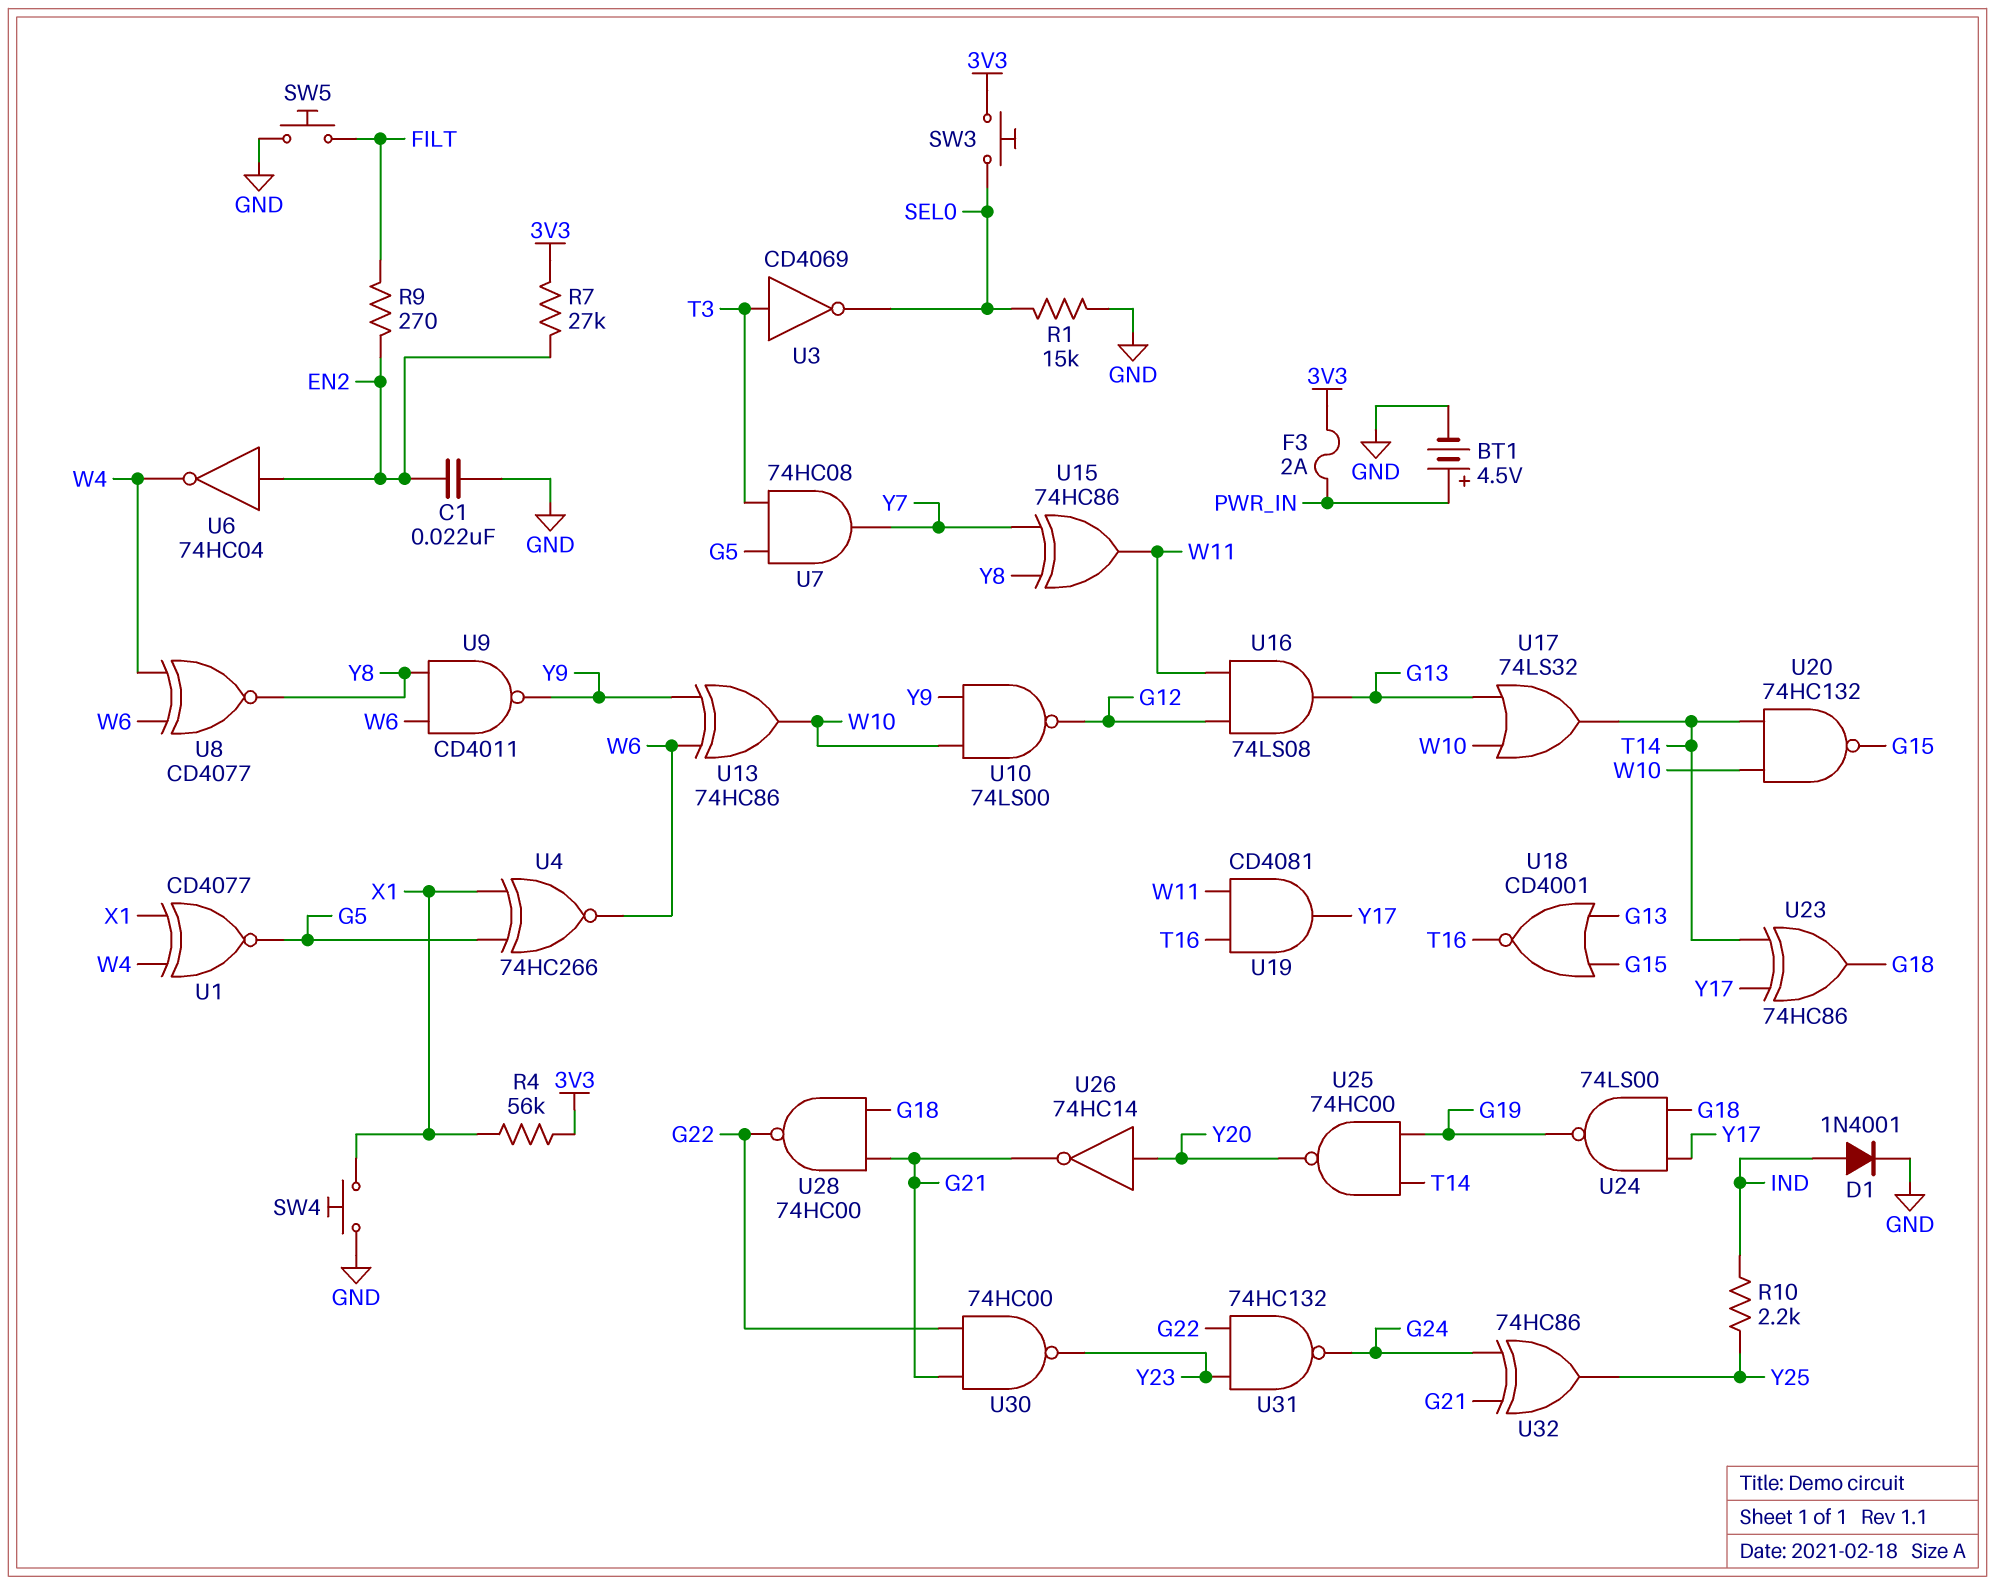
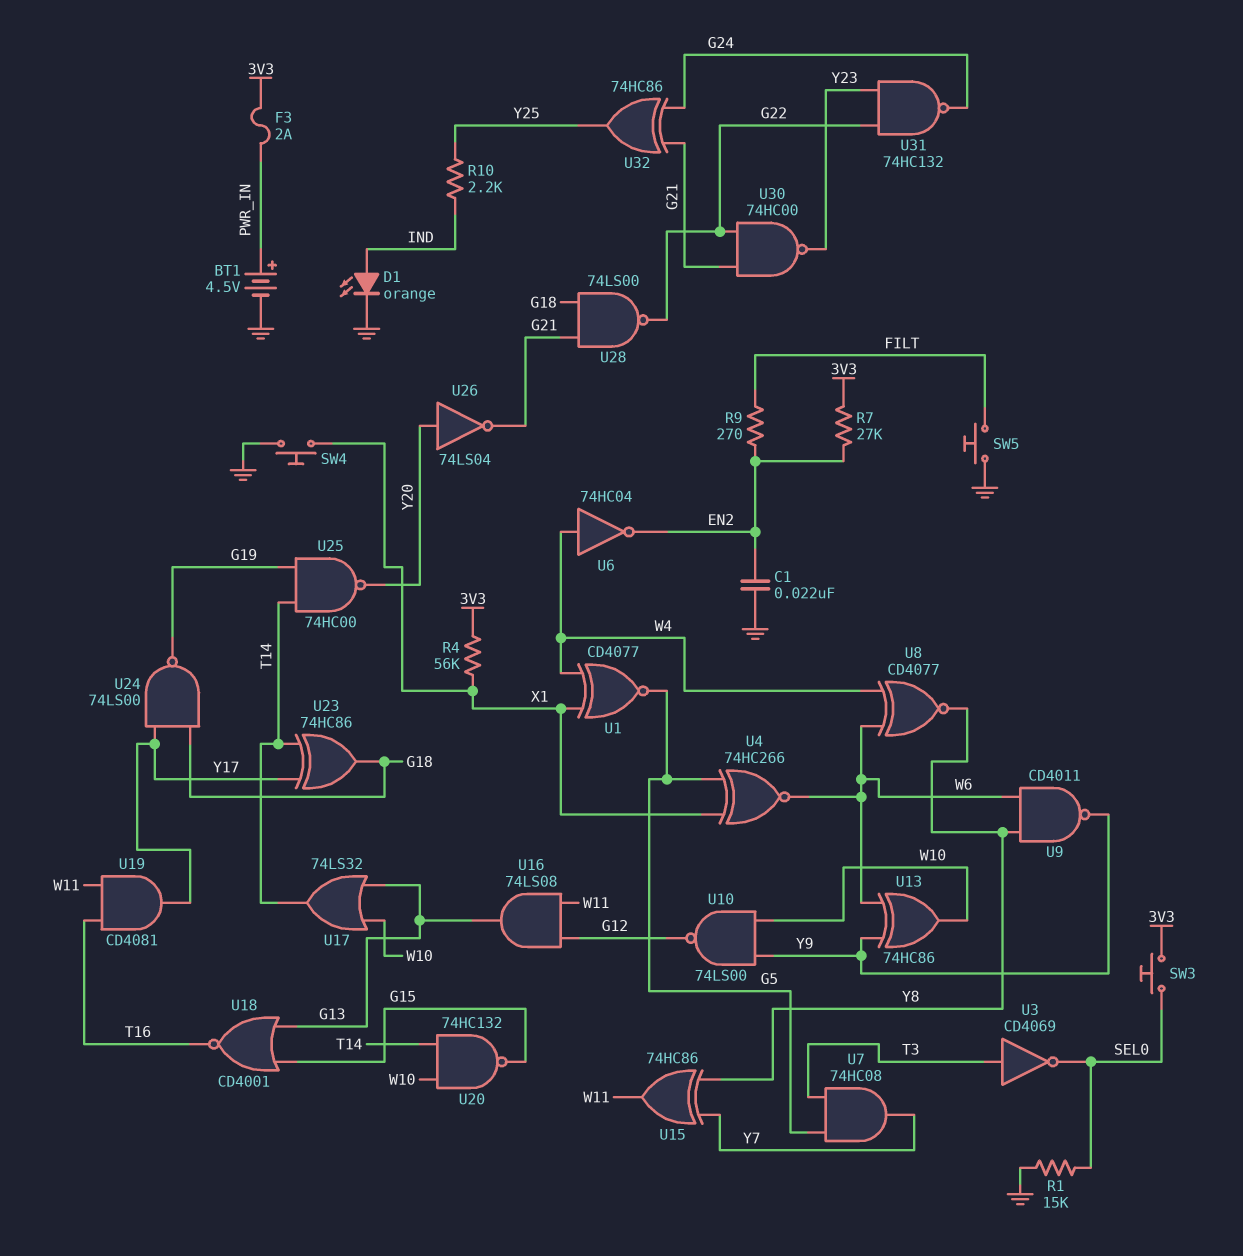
D1: diode 1N4001 (A IND, K GND) -> LED orange (A IND, K GND)
U6: NOT 74HC04 (in EN2, out W4) -> NOT 74HC04 (in W4, out EN2)
U26: NOT 74HC14 (in Y20, out G21) -> NOT 74LS04 (in Y20, out G21)
U28: NAND 74HC00 (in G18, in G21, out G22) -> NAND 74LS00 (in G18, in G21, out G22)

